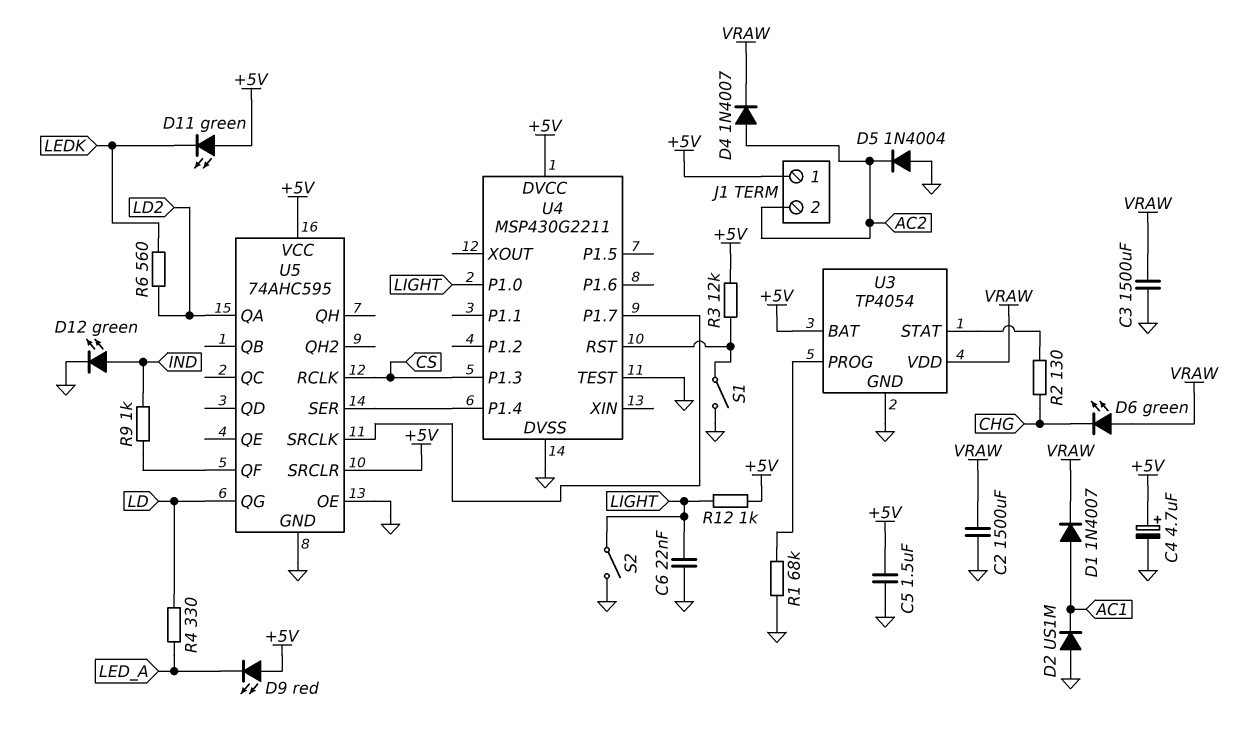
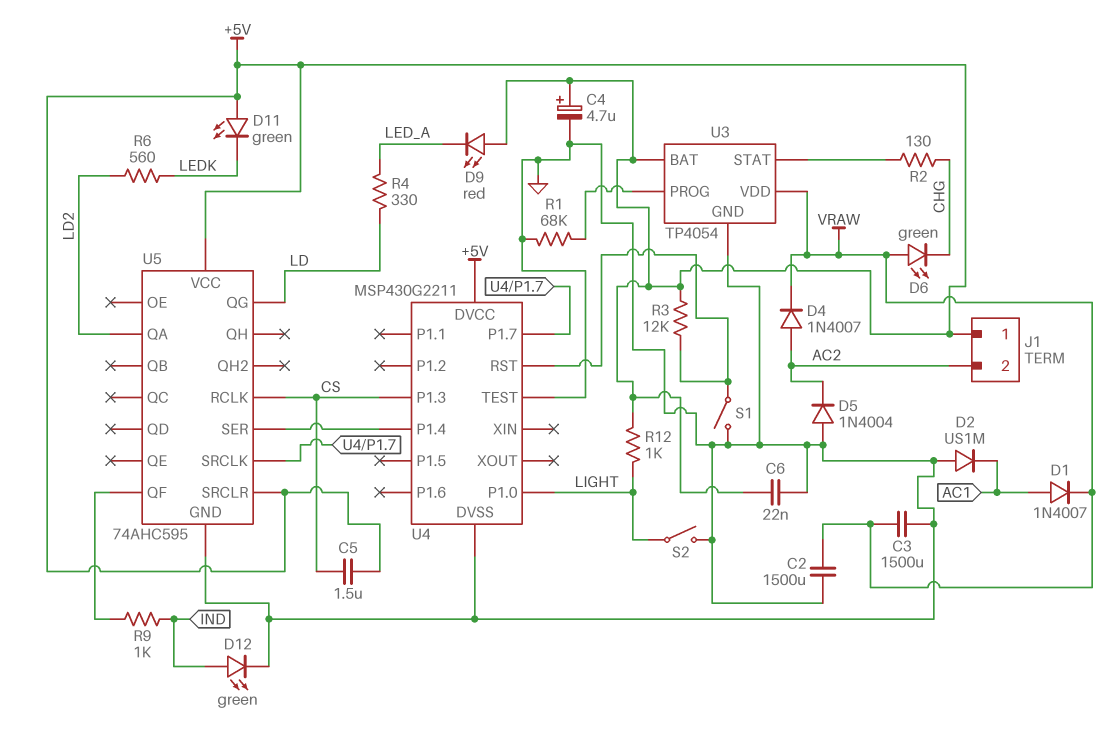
C5: 1.5uF (+5V, GND) -> 1.5uF (+5V, CS)
C6: 22nF (GND, LIGHT) -> 22nF (+5V, GND)
U5 pin OE: GND -> none

